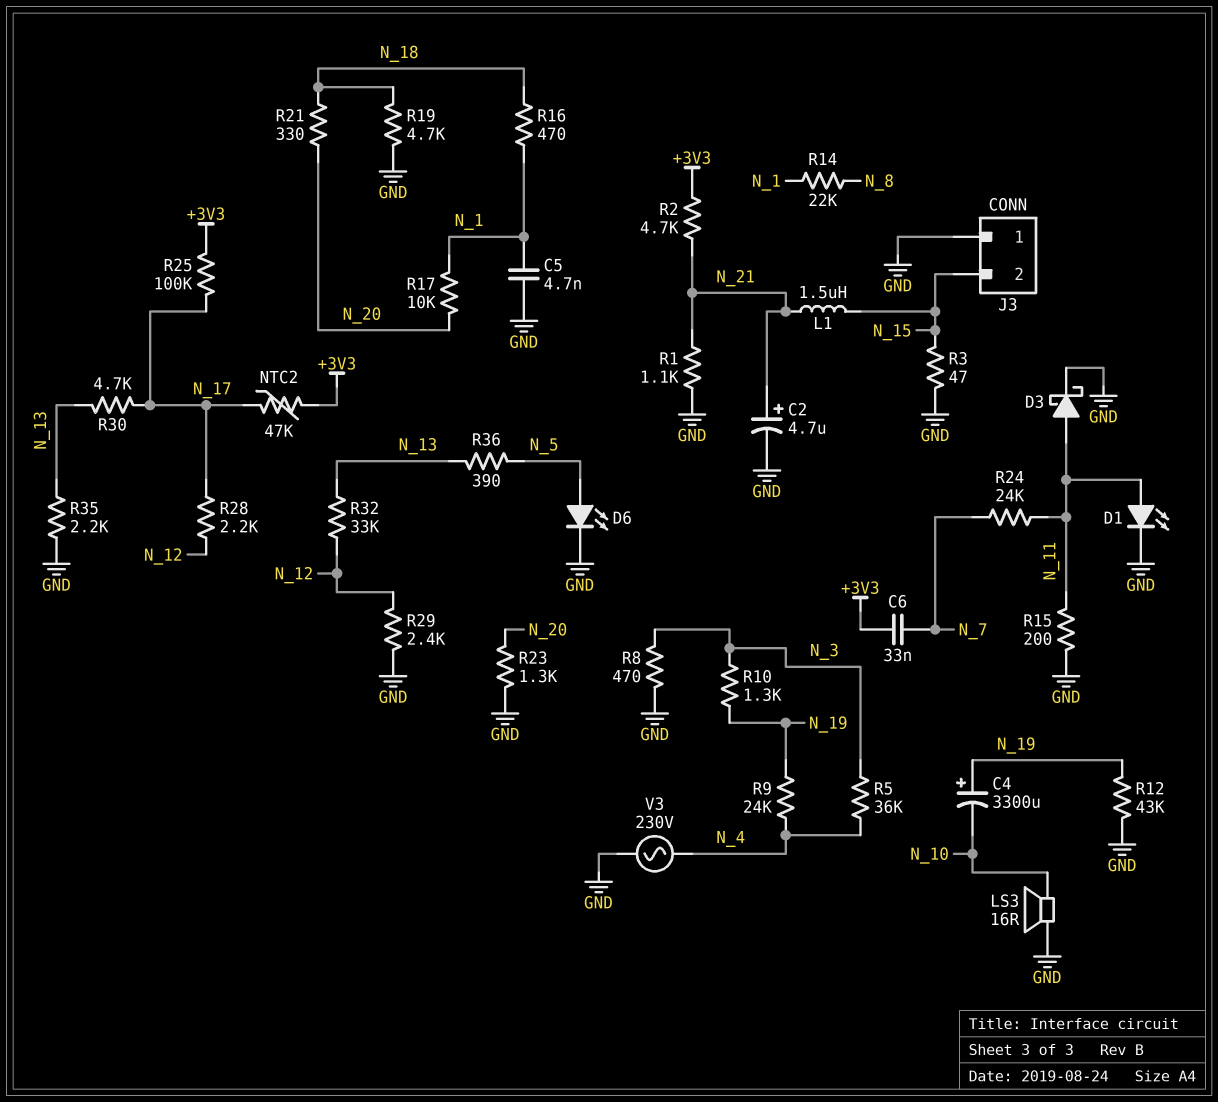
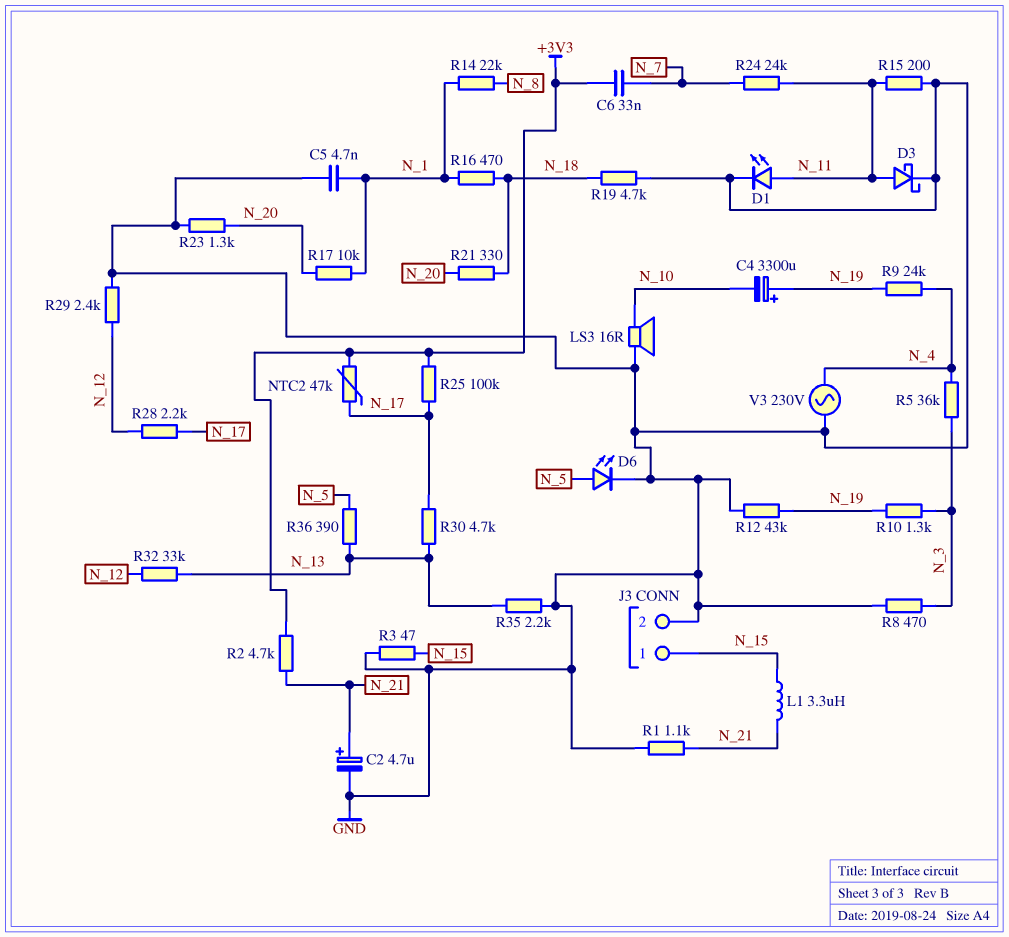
J3 pin 1: GND -> N_15
J3 pin 2: N_15 -> GND
L1: 1.5uH (N_15, N_21) -> 3.3uH (N_15, N_21)

